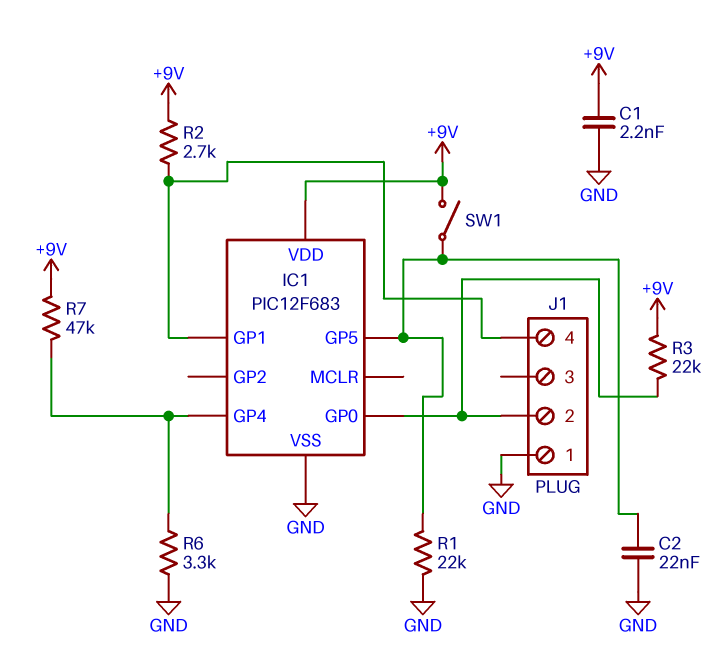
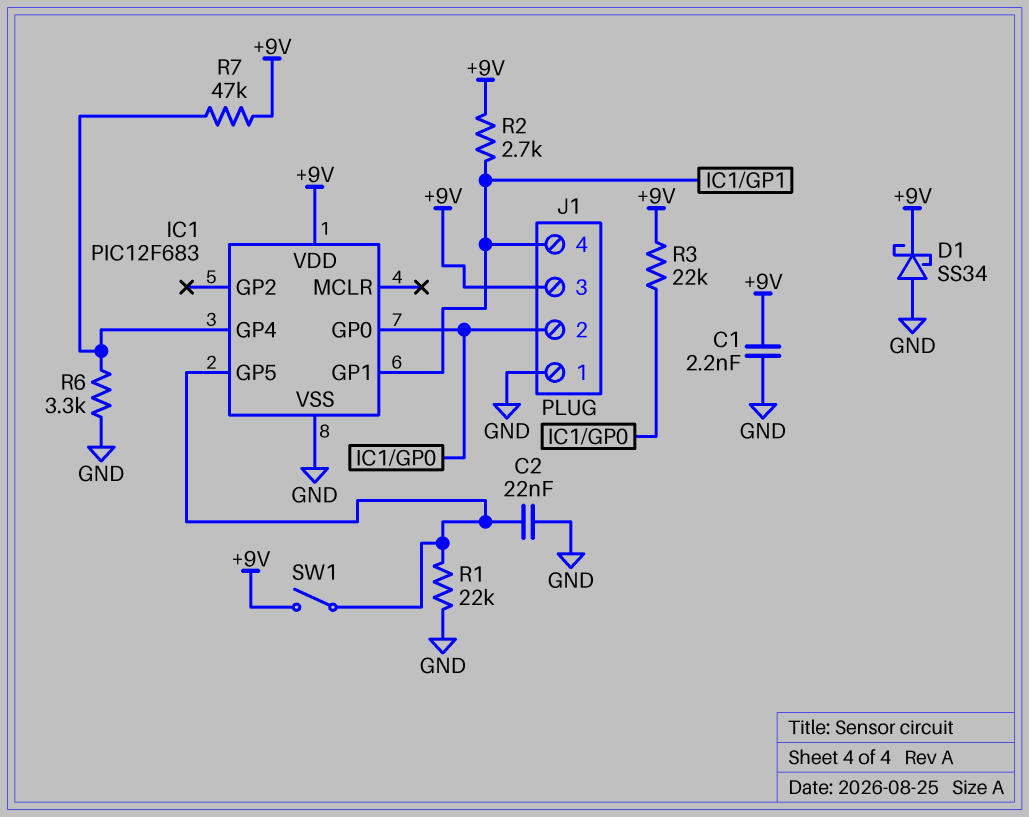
D1: none -> schottky SS34 (A GND, K +9V)
J1 pin 3: none -> +9V

